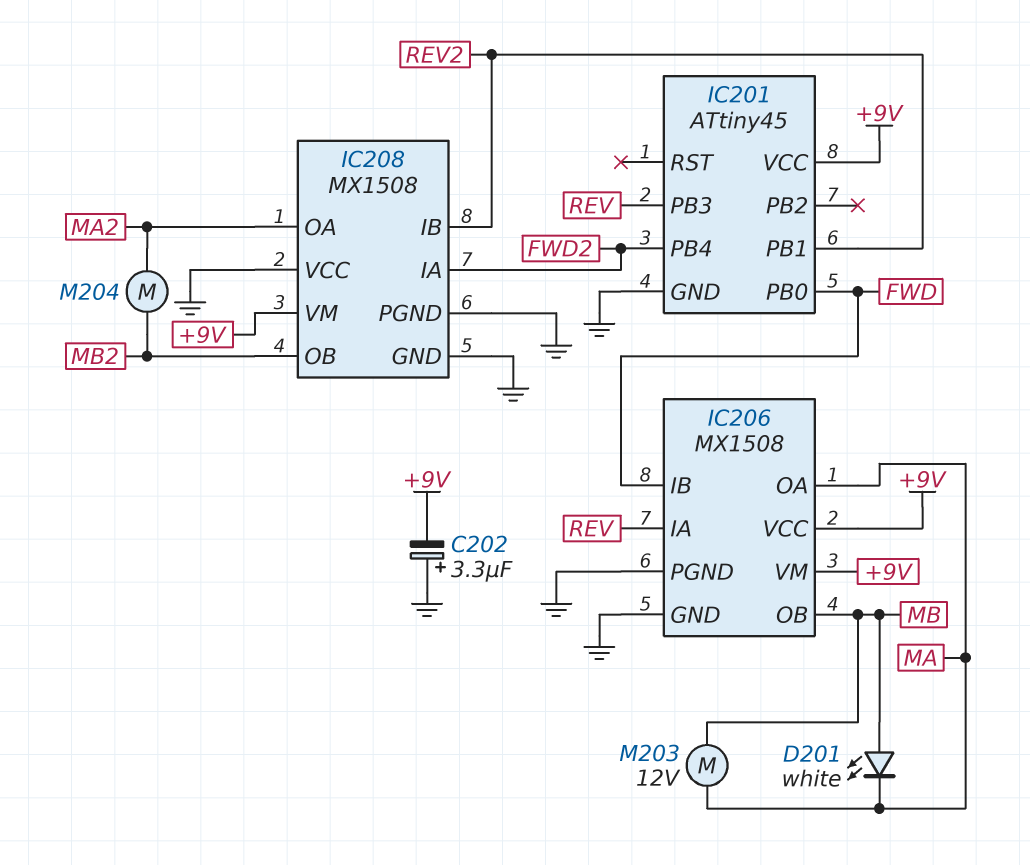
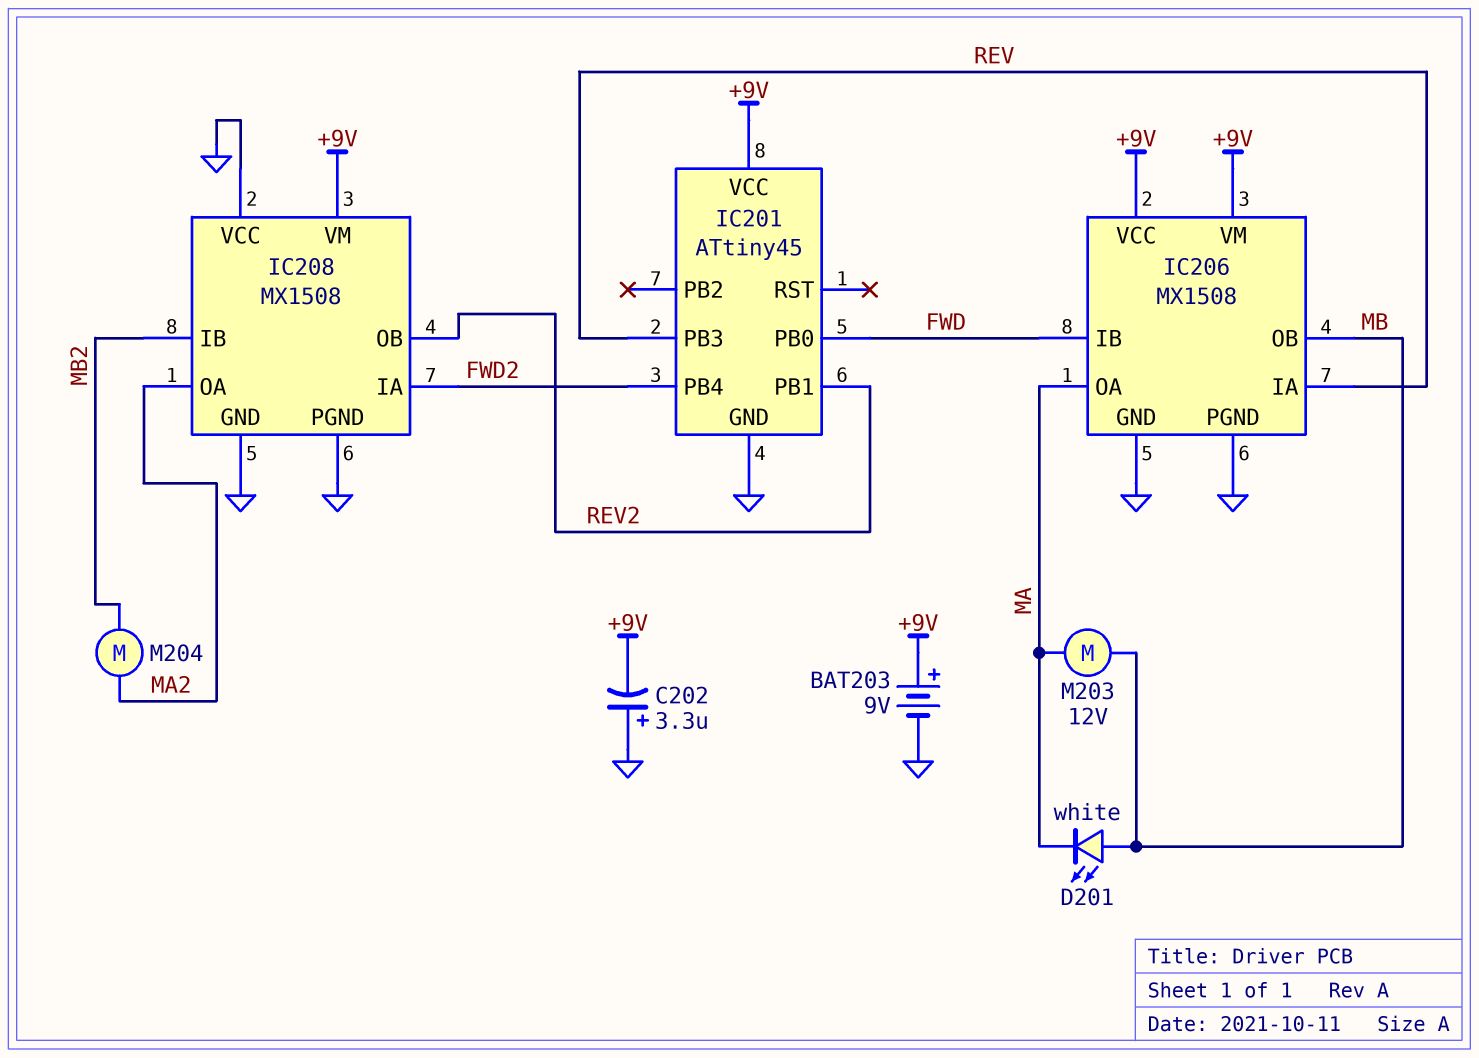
BAT203: none -> 9V (plus +9V, minus GND)
IC208 pin IB: REV2 -> MB2
IC208 pin OB: MB2 -> REV2

